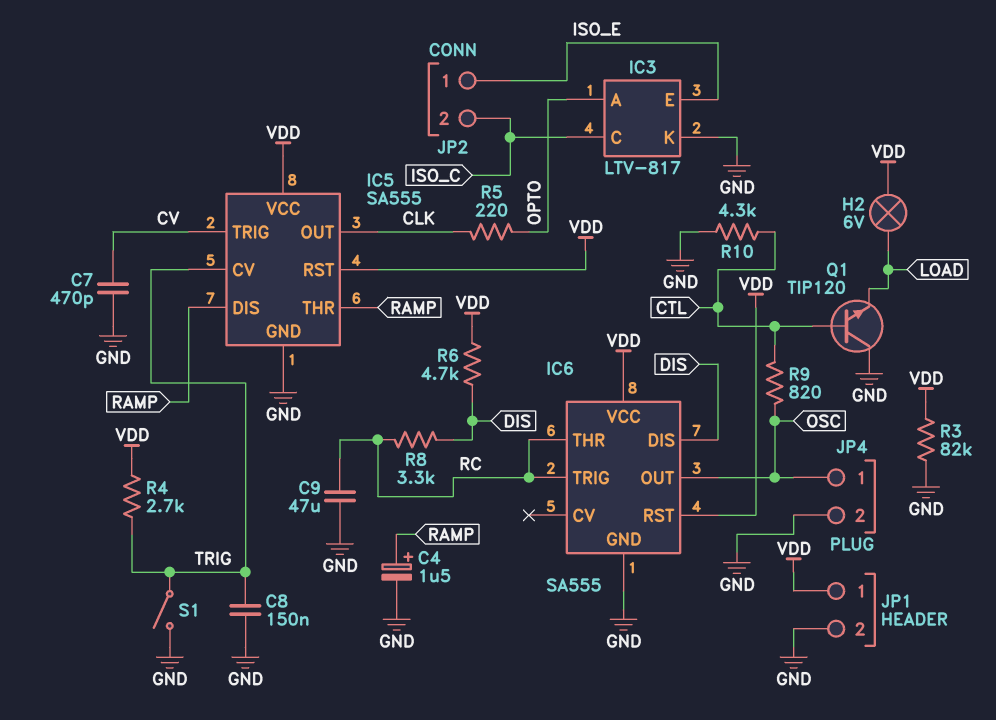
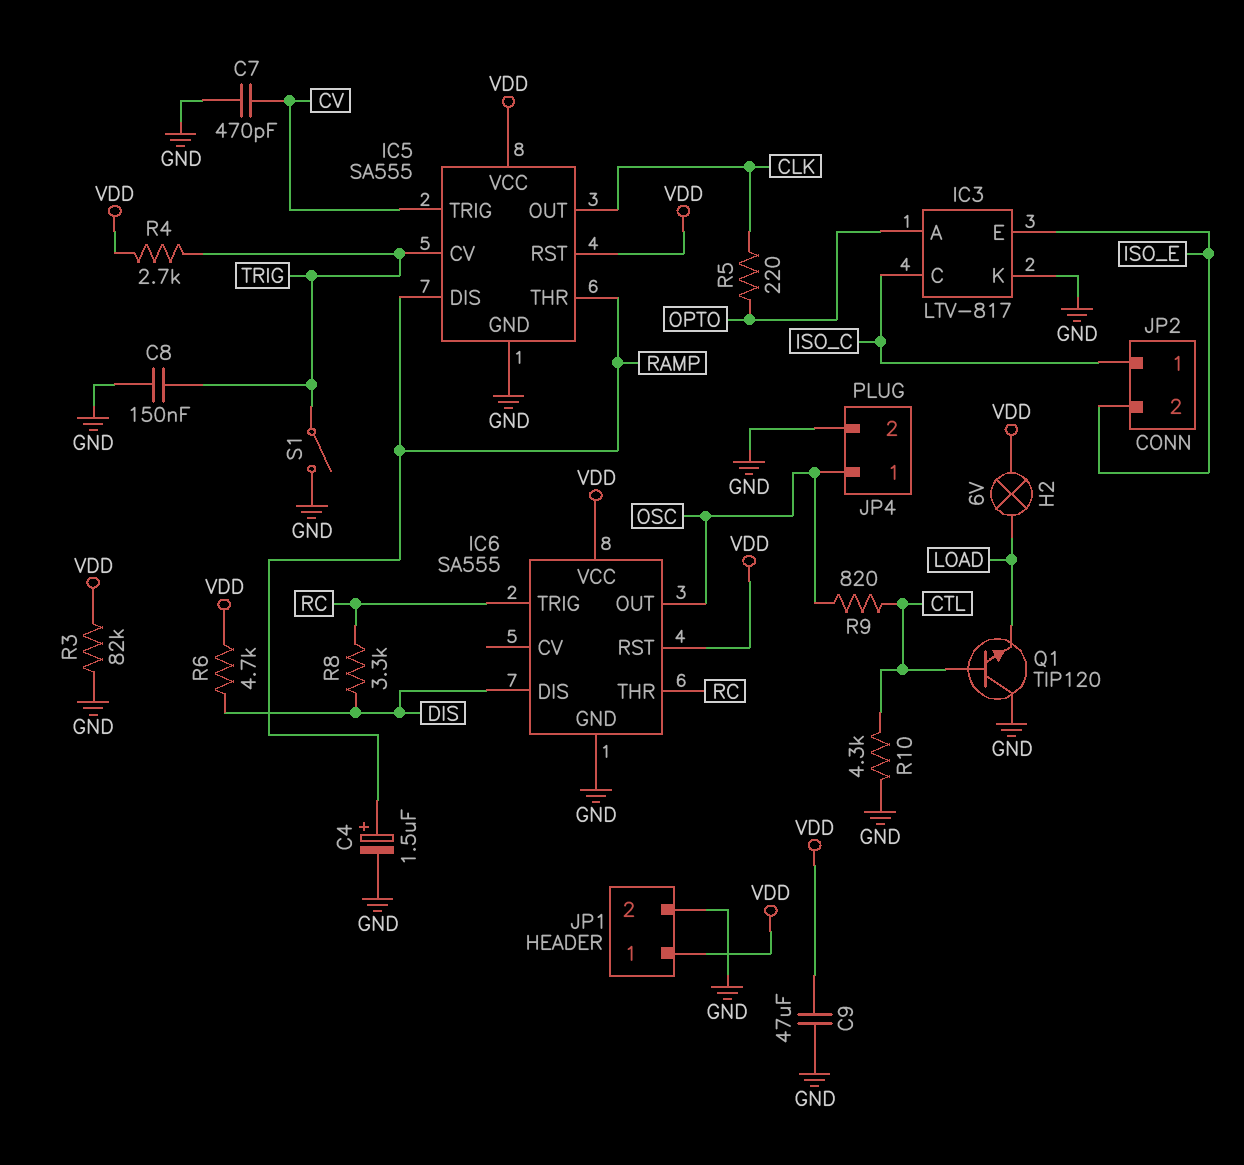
C9: 47uF (GND, RC) -> 47uF (GND, VDD)
JP2 pin 1: ISO_E -> ISO_C
JP2 pin 2: ISO_C -> ISO_E

